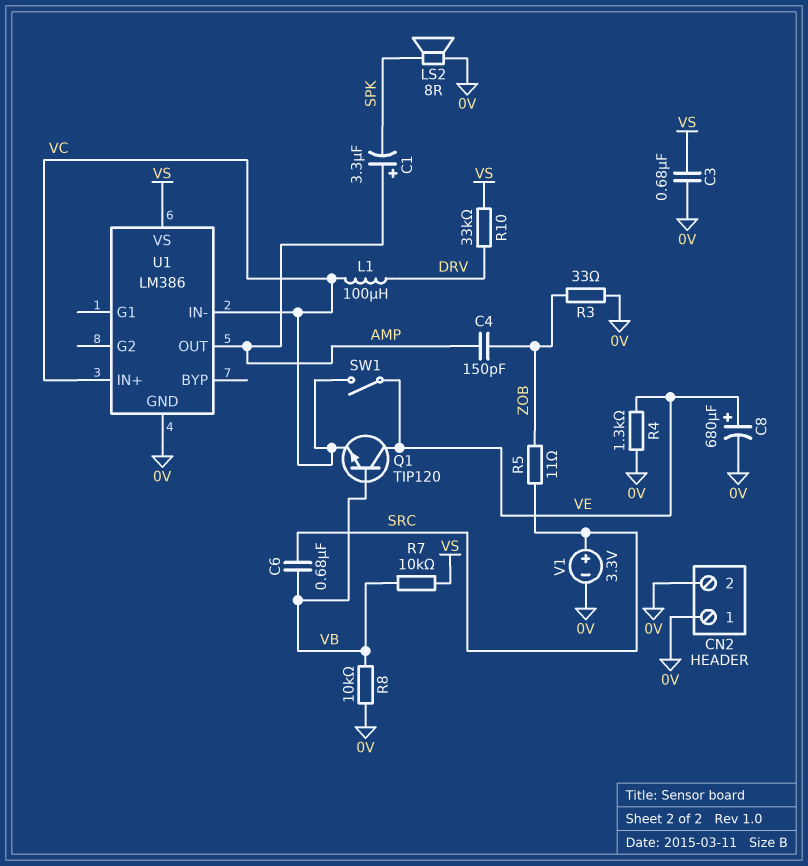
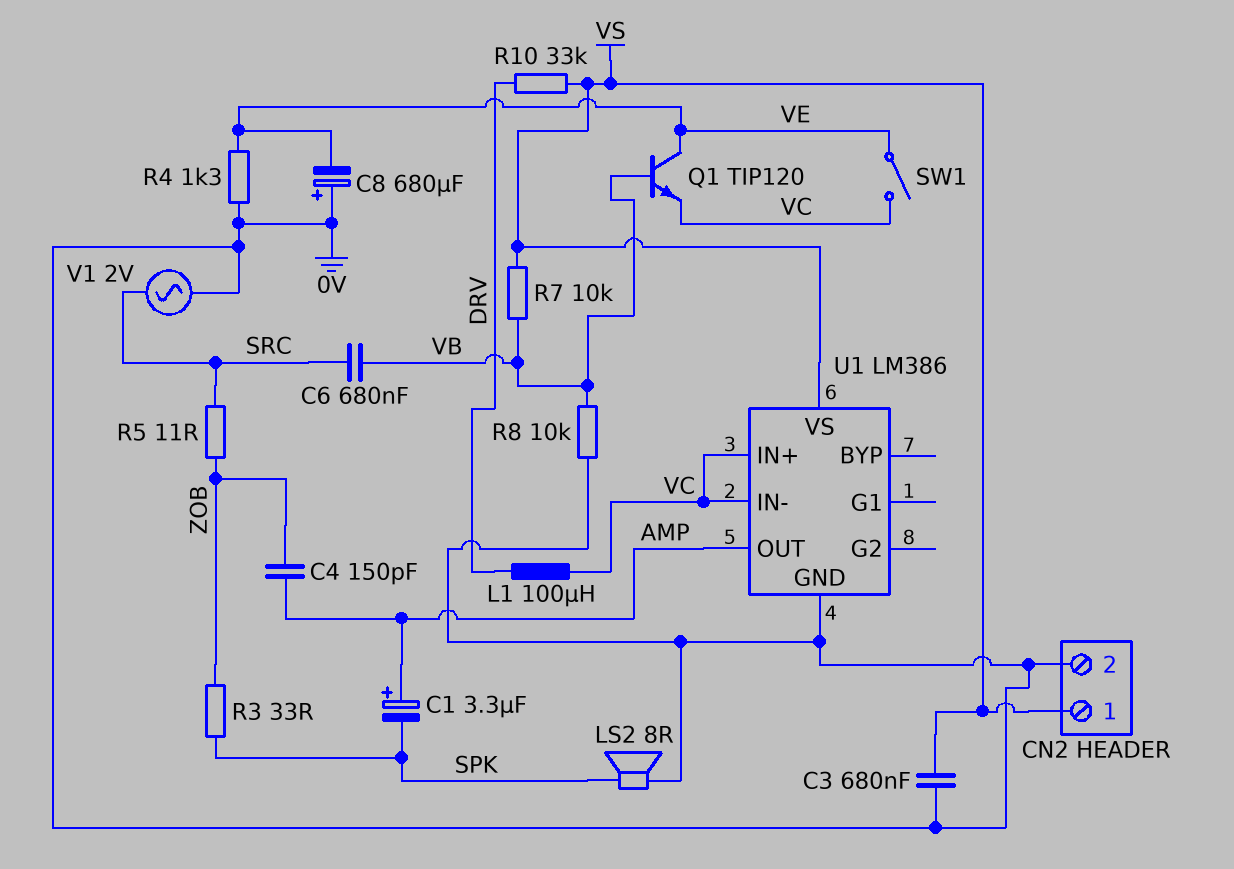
C8: 680uF (plus VE, minus 0V) -> 680uF (plus 0V, minus VE)
CN2 pin 1: 0V -> VS
R3: 33 (0V, ZOB) -> 33 (SPK, ZOB)
V1: 3.3V (plus SRC, minus 0V) -> AC 2V (0V, SRC)

